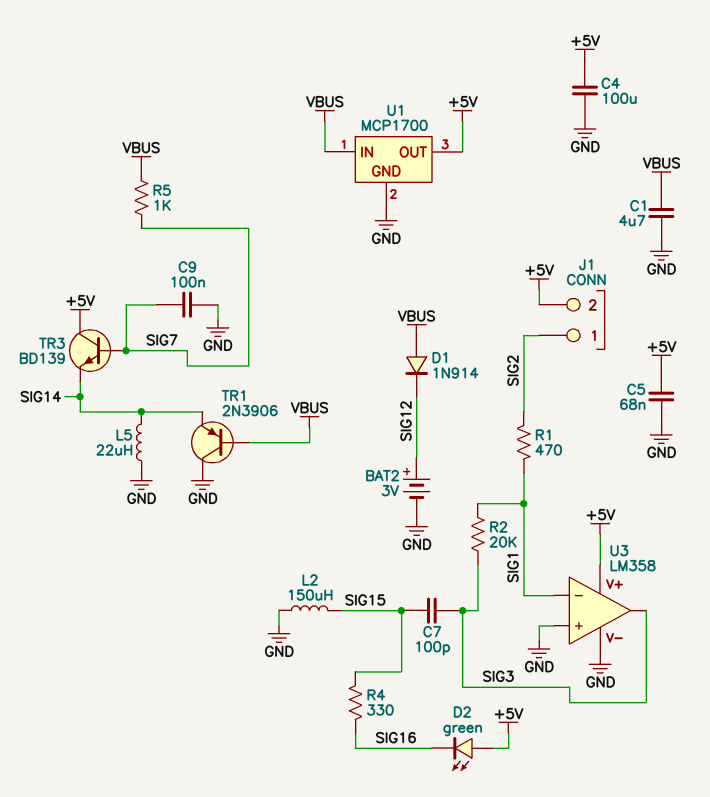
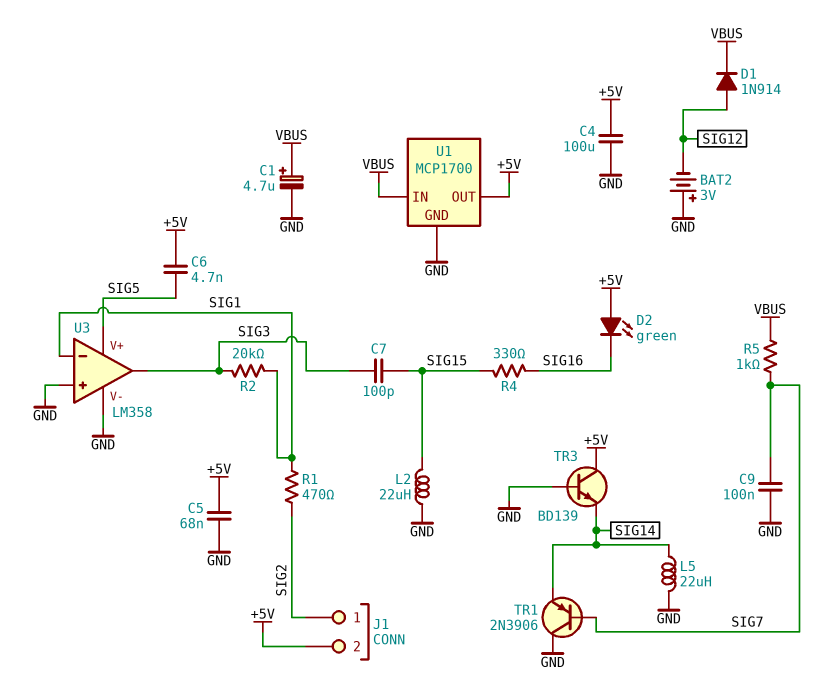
BAT2: 3V (plus SIG12, minus GND) -> 3V (plus GND, minus SIG12)
C1: 4.7uF (GND, VBUS) -> 4.7uF (plus VBUS, minus GND)
C6: none -> 4.7nF (+5V, SIG5)
D1: diode 1N914 (A VBUS, K SIG12) -> diode 1N914 (A SIG12, K VBUS)
L2: 150uH (GND, SIG15) -> 22uH (GND, SIG15)
TR1: PNP 2N3906 (B VBUS, C GND, E SIG14) -> PNP 2N3906 (B SIG7, C GND, E SIG14)
TR3: NPN BD139 (B SIG7, C +5V, E SIG14) -> NPN BD139 (B GND, C +5V, E SIG14)
U3 pin V+: +5V -> SIG5

